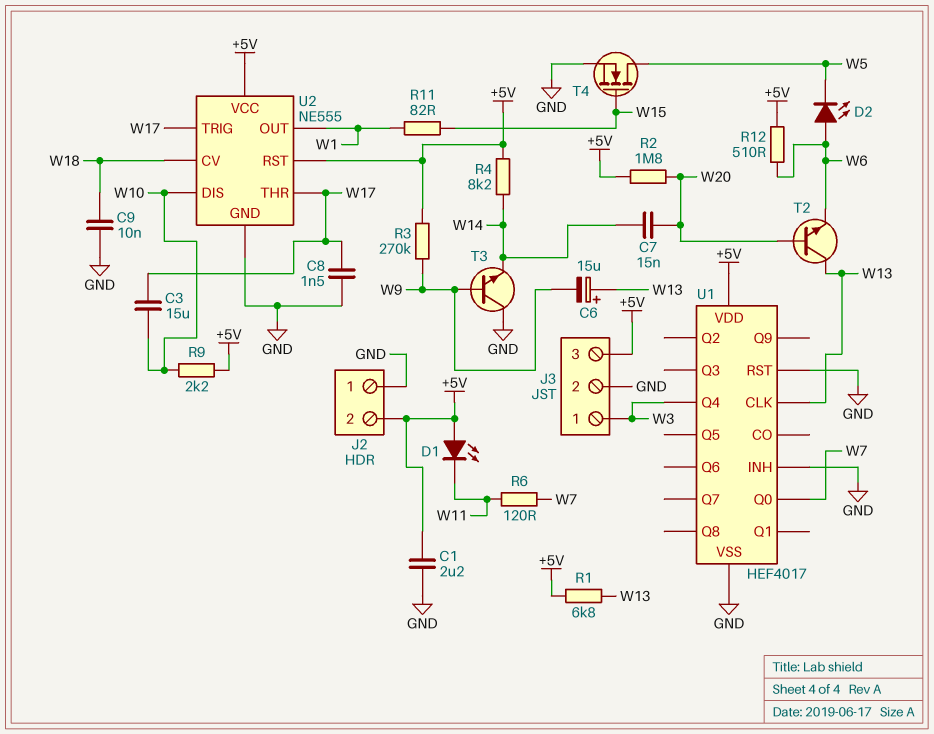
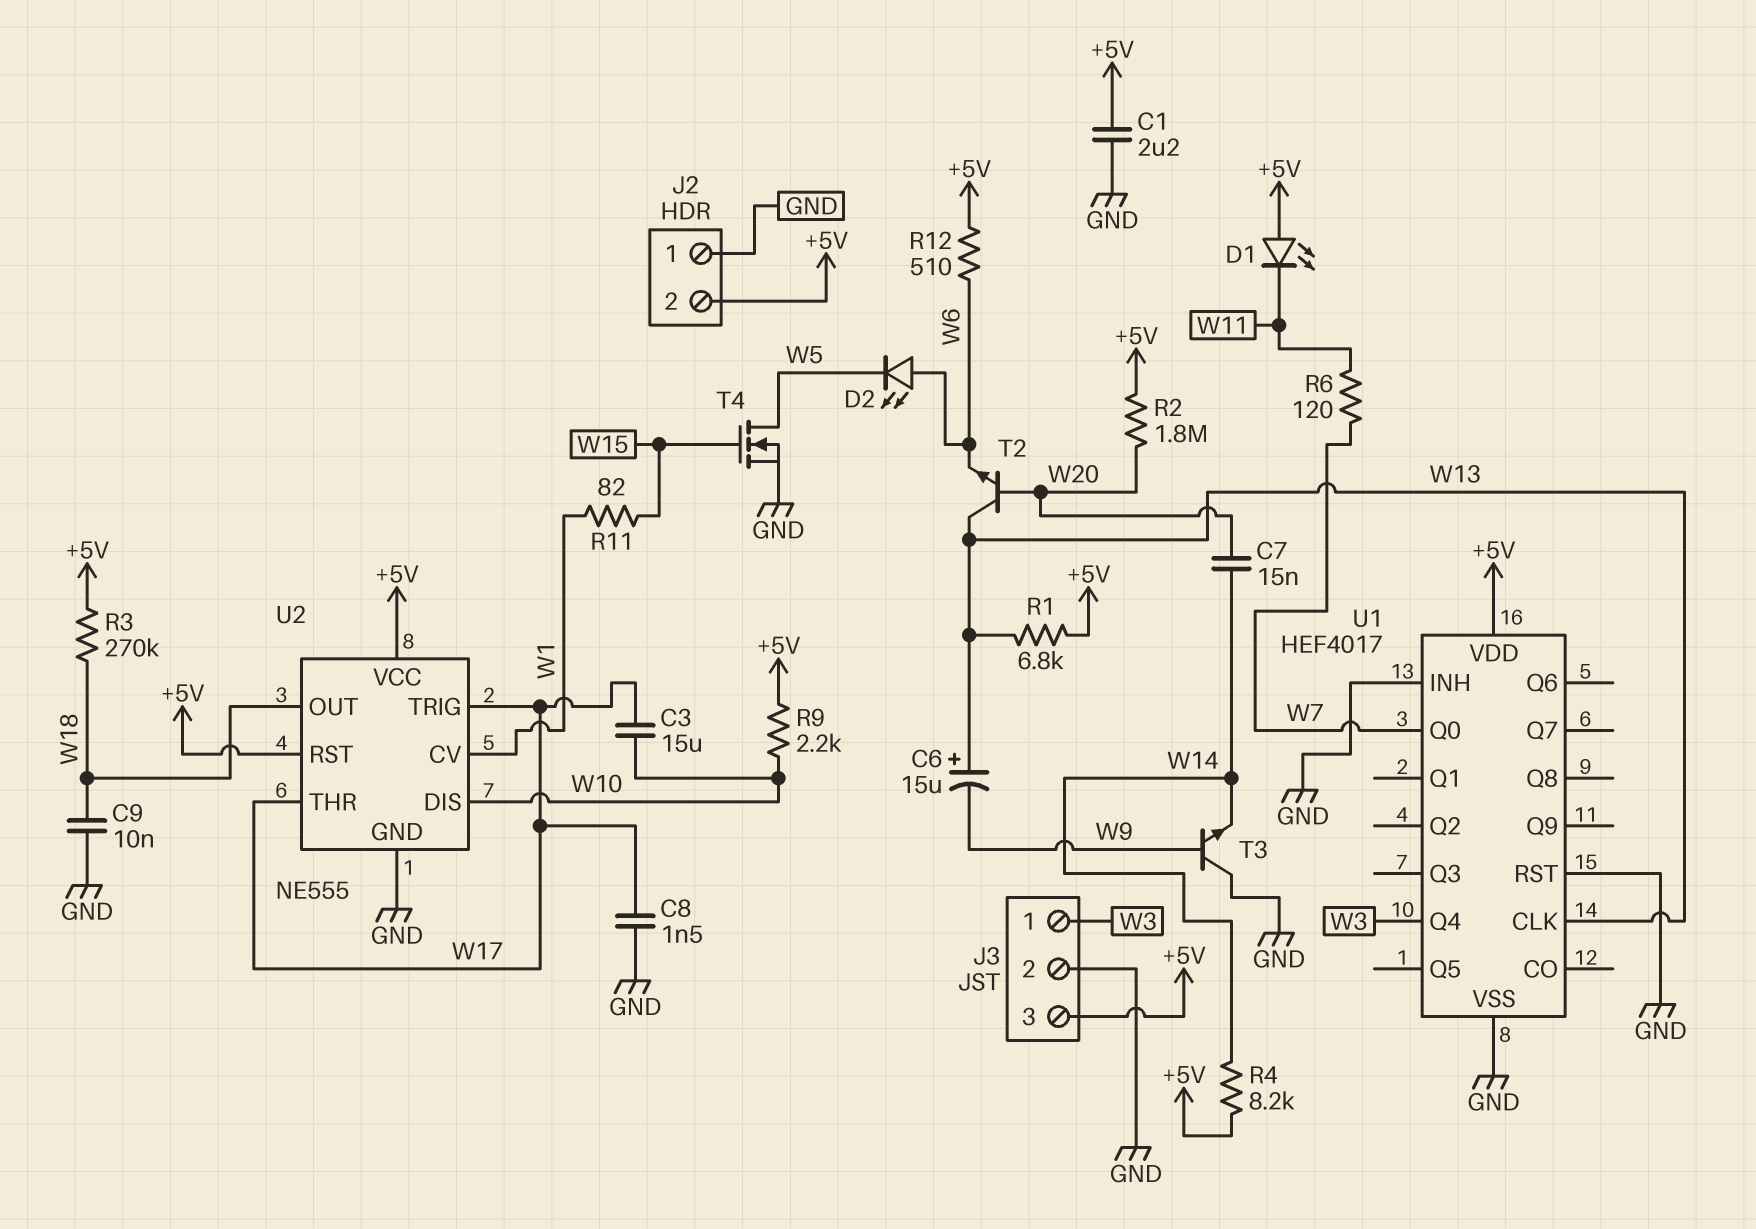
R3: 270k (+5V, W9) -> 270k (+5V, W18)
U2 pin CV: W18 -> W1
U2 pin OUT: W1 -> W18

